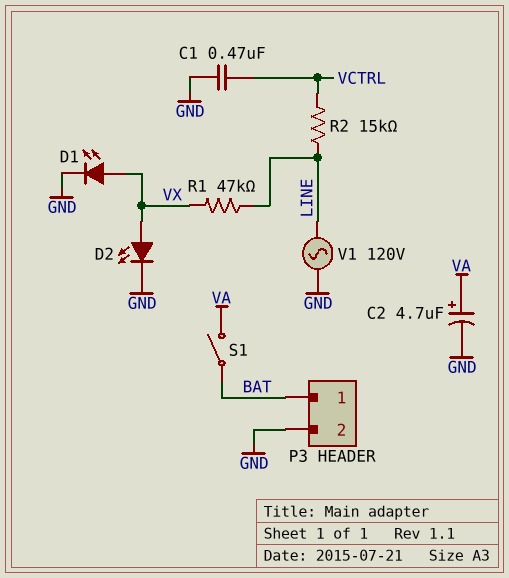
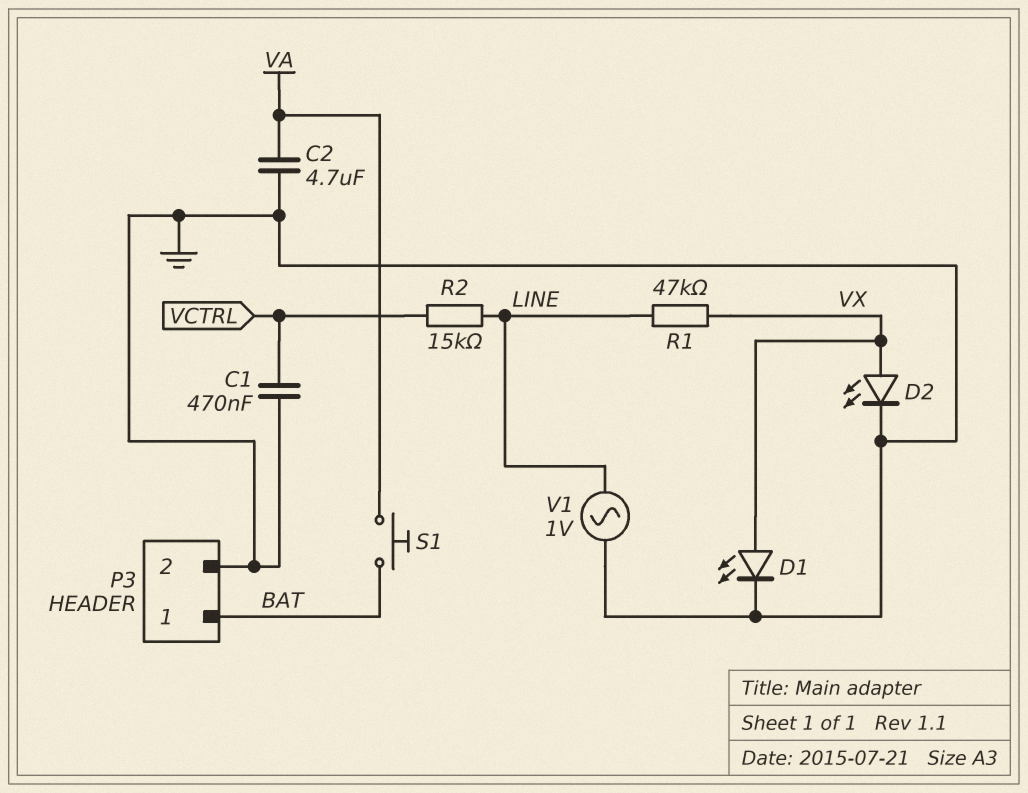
C2: 4.7uF (plus VA, minus GND) -> 4.7uF (GND, VA)
S1: switch (BAT, VA) -> button (BAT, VA)
V1: AC 120V (GND, LINE) -> AC 1V (GND, LINE)

